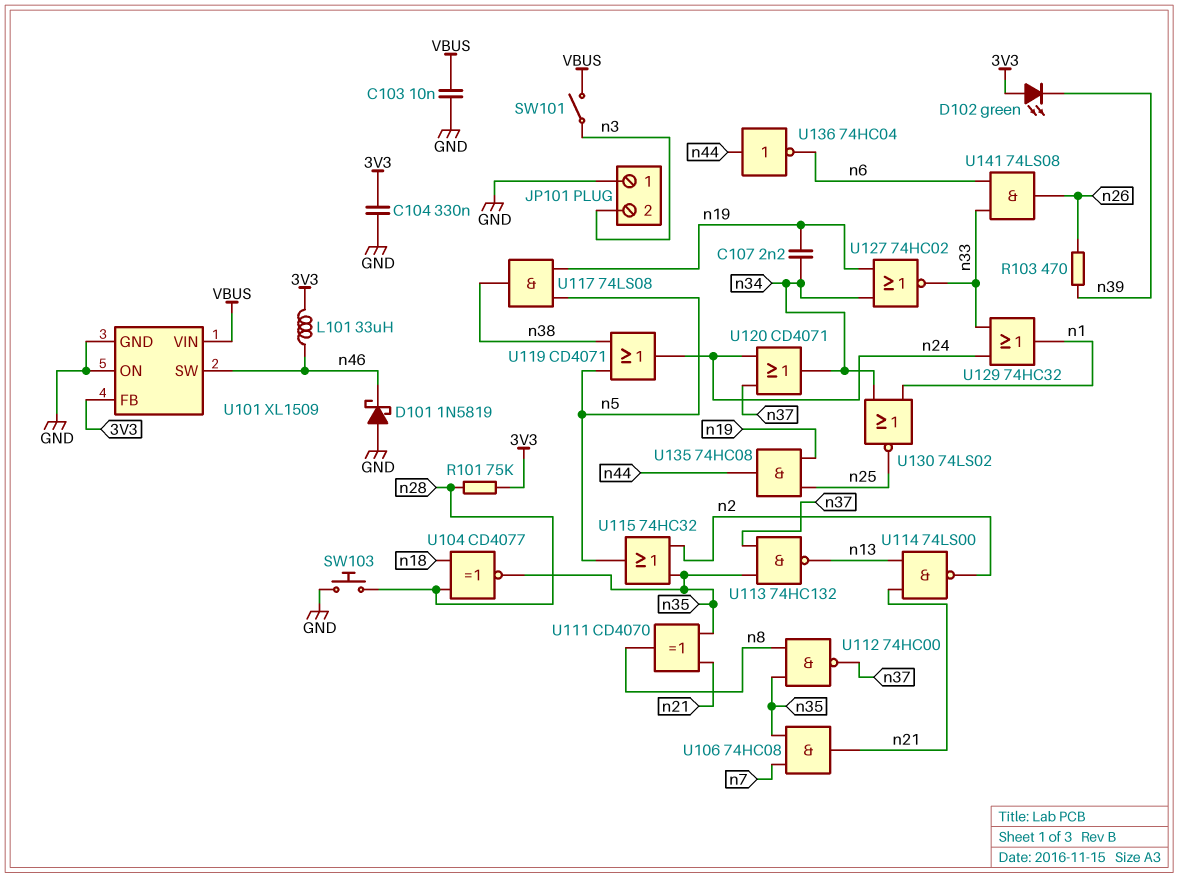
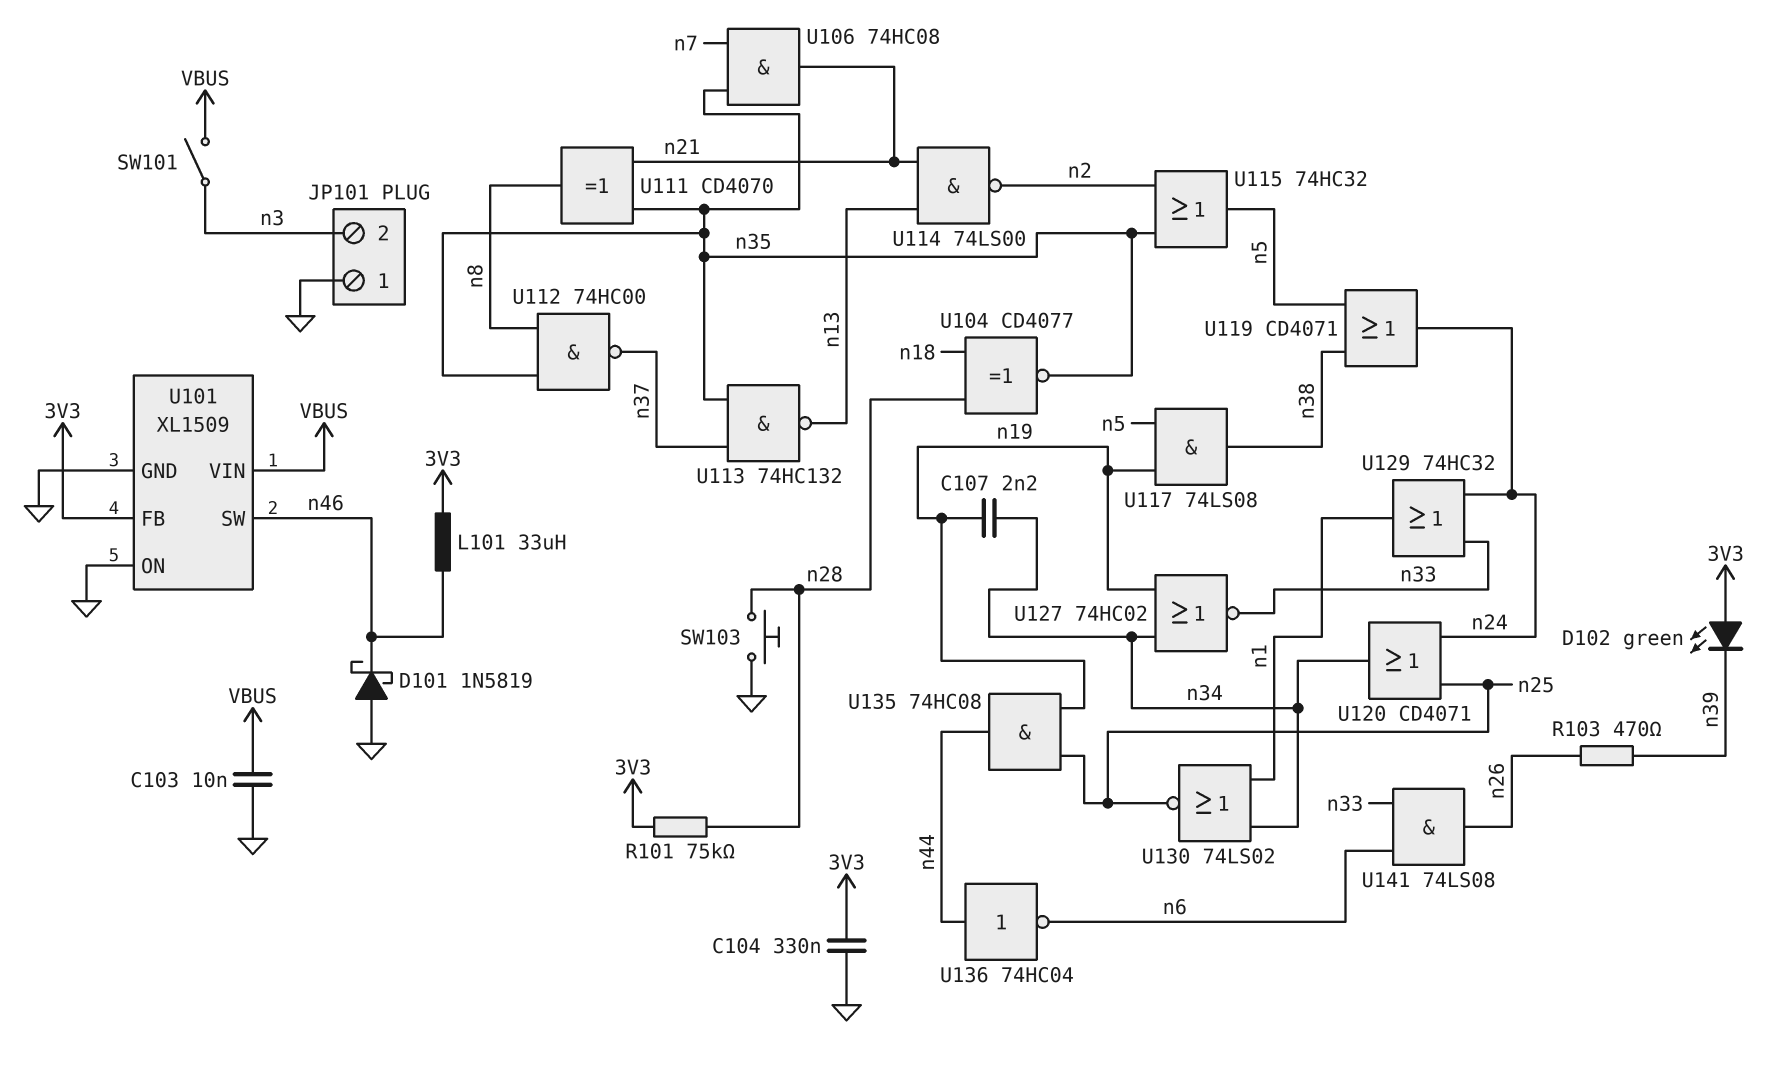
U120: OR CD4071 (in n24, in n37, out n34) -> OR CD4071 (in n24, in n25, out n34)

